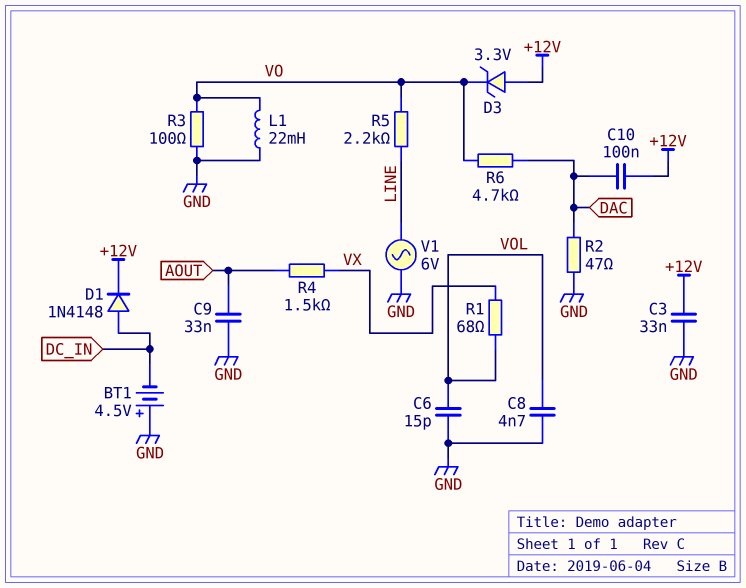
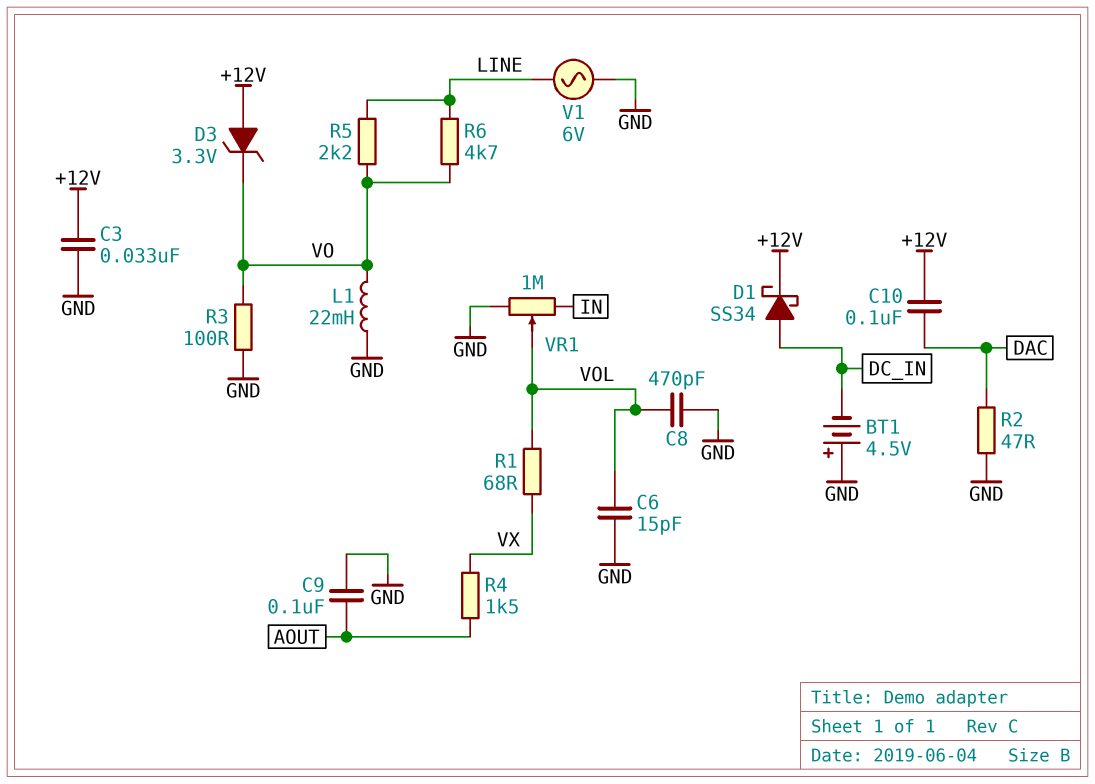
C8: 4.7nF (GND, VOL) -> 470pF (GND, VOL)
C9: 33nF (AOUT, GND) -> 100nF (AOUT, GND)
D1: diode 1N4148 (A DC_IN, K +12V) -> schottky SS34 (A DC_IN, K +12V)
R6: 4.7k (DAC, VO) -> 4.7k (LINE, VO)
VR1: none -> 1M (GND, IN, wiper VOL)

